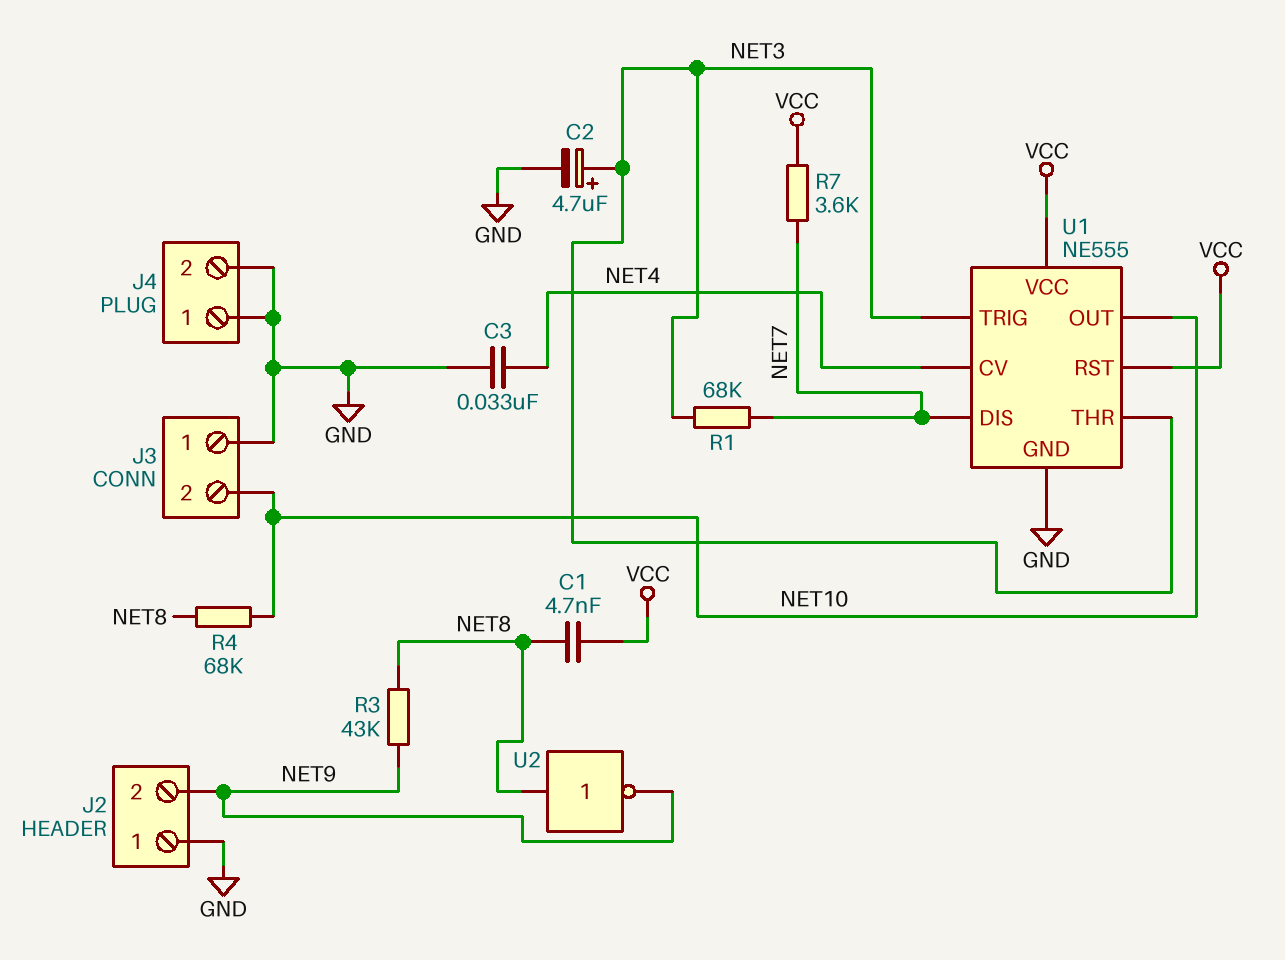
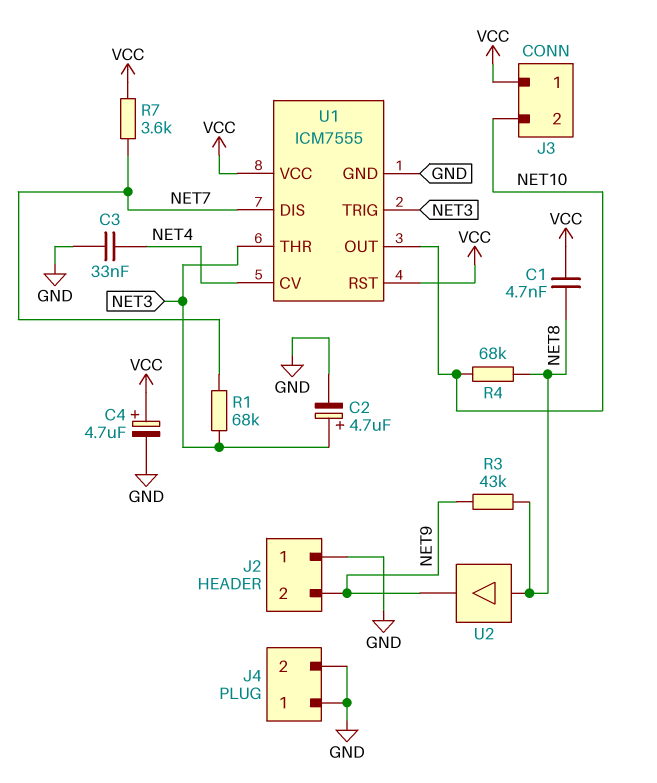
C4: none -> 4.7uF (plus VCC, minus GND)
J3 pin 1: GND -> VCC
U1: NE555 -> ICM7555
U2: NOT (in NET8, out NET9) -> buffer (in NET8, out NET9)

